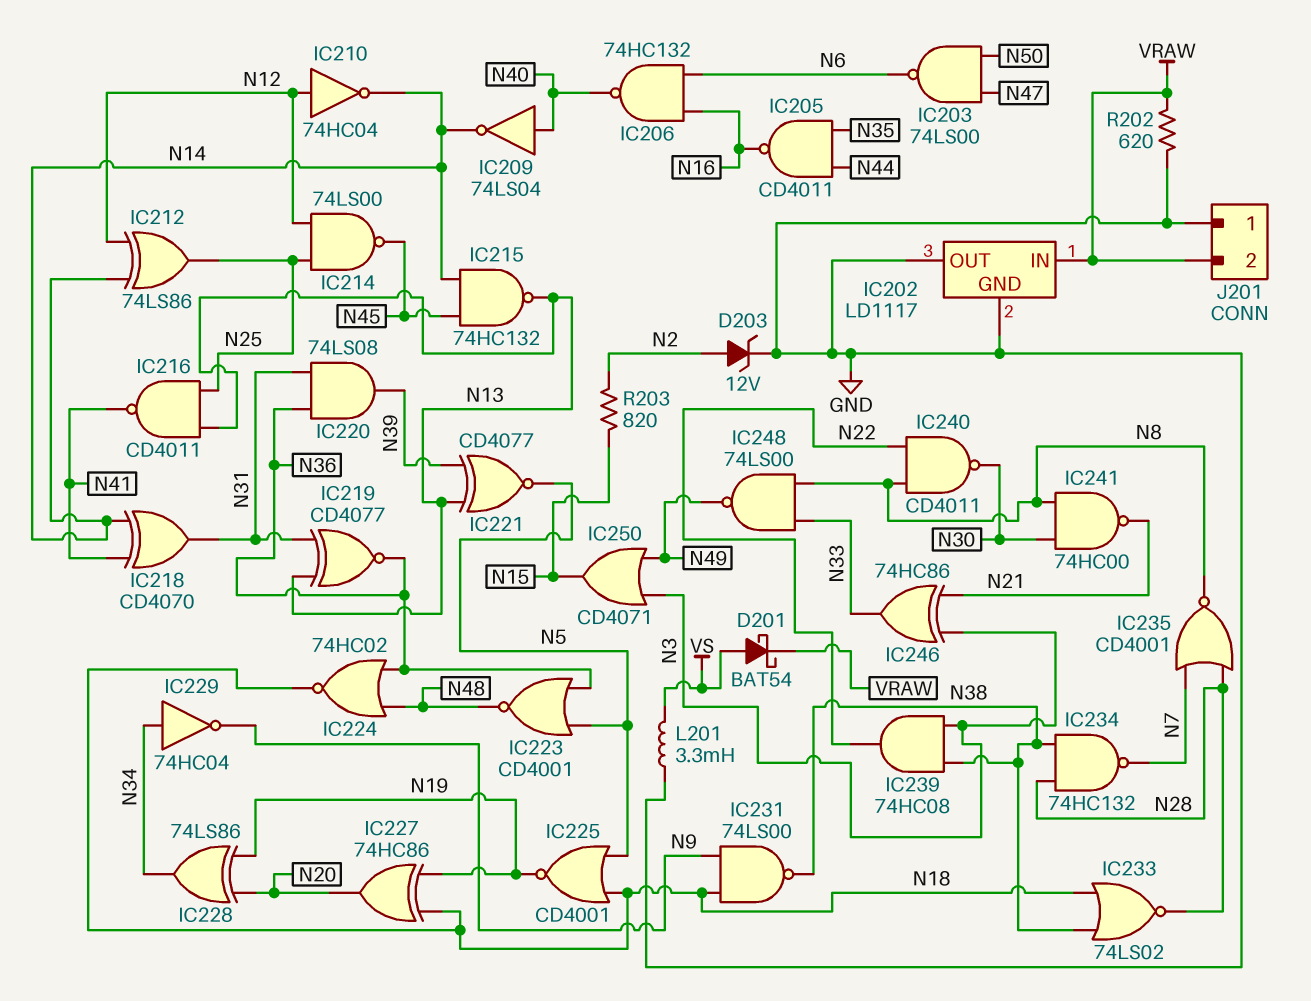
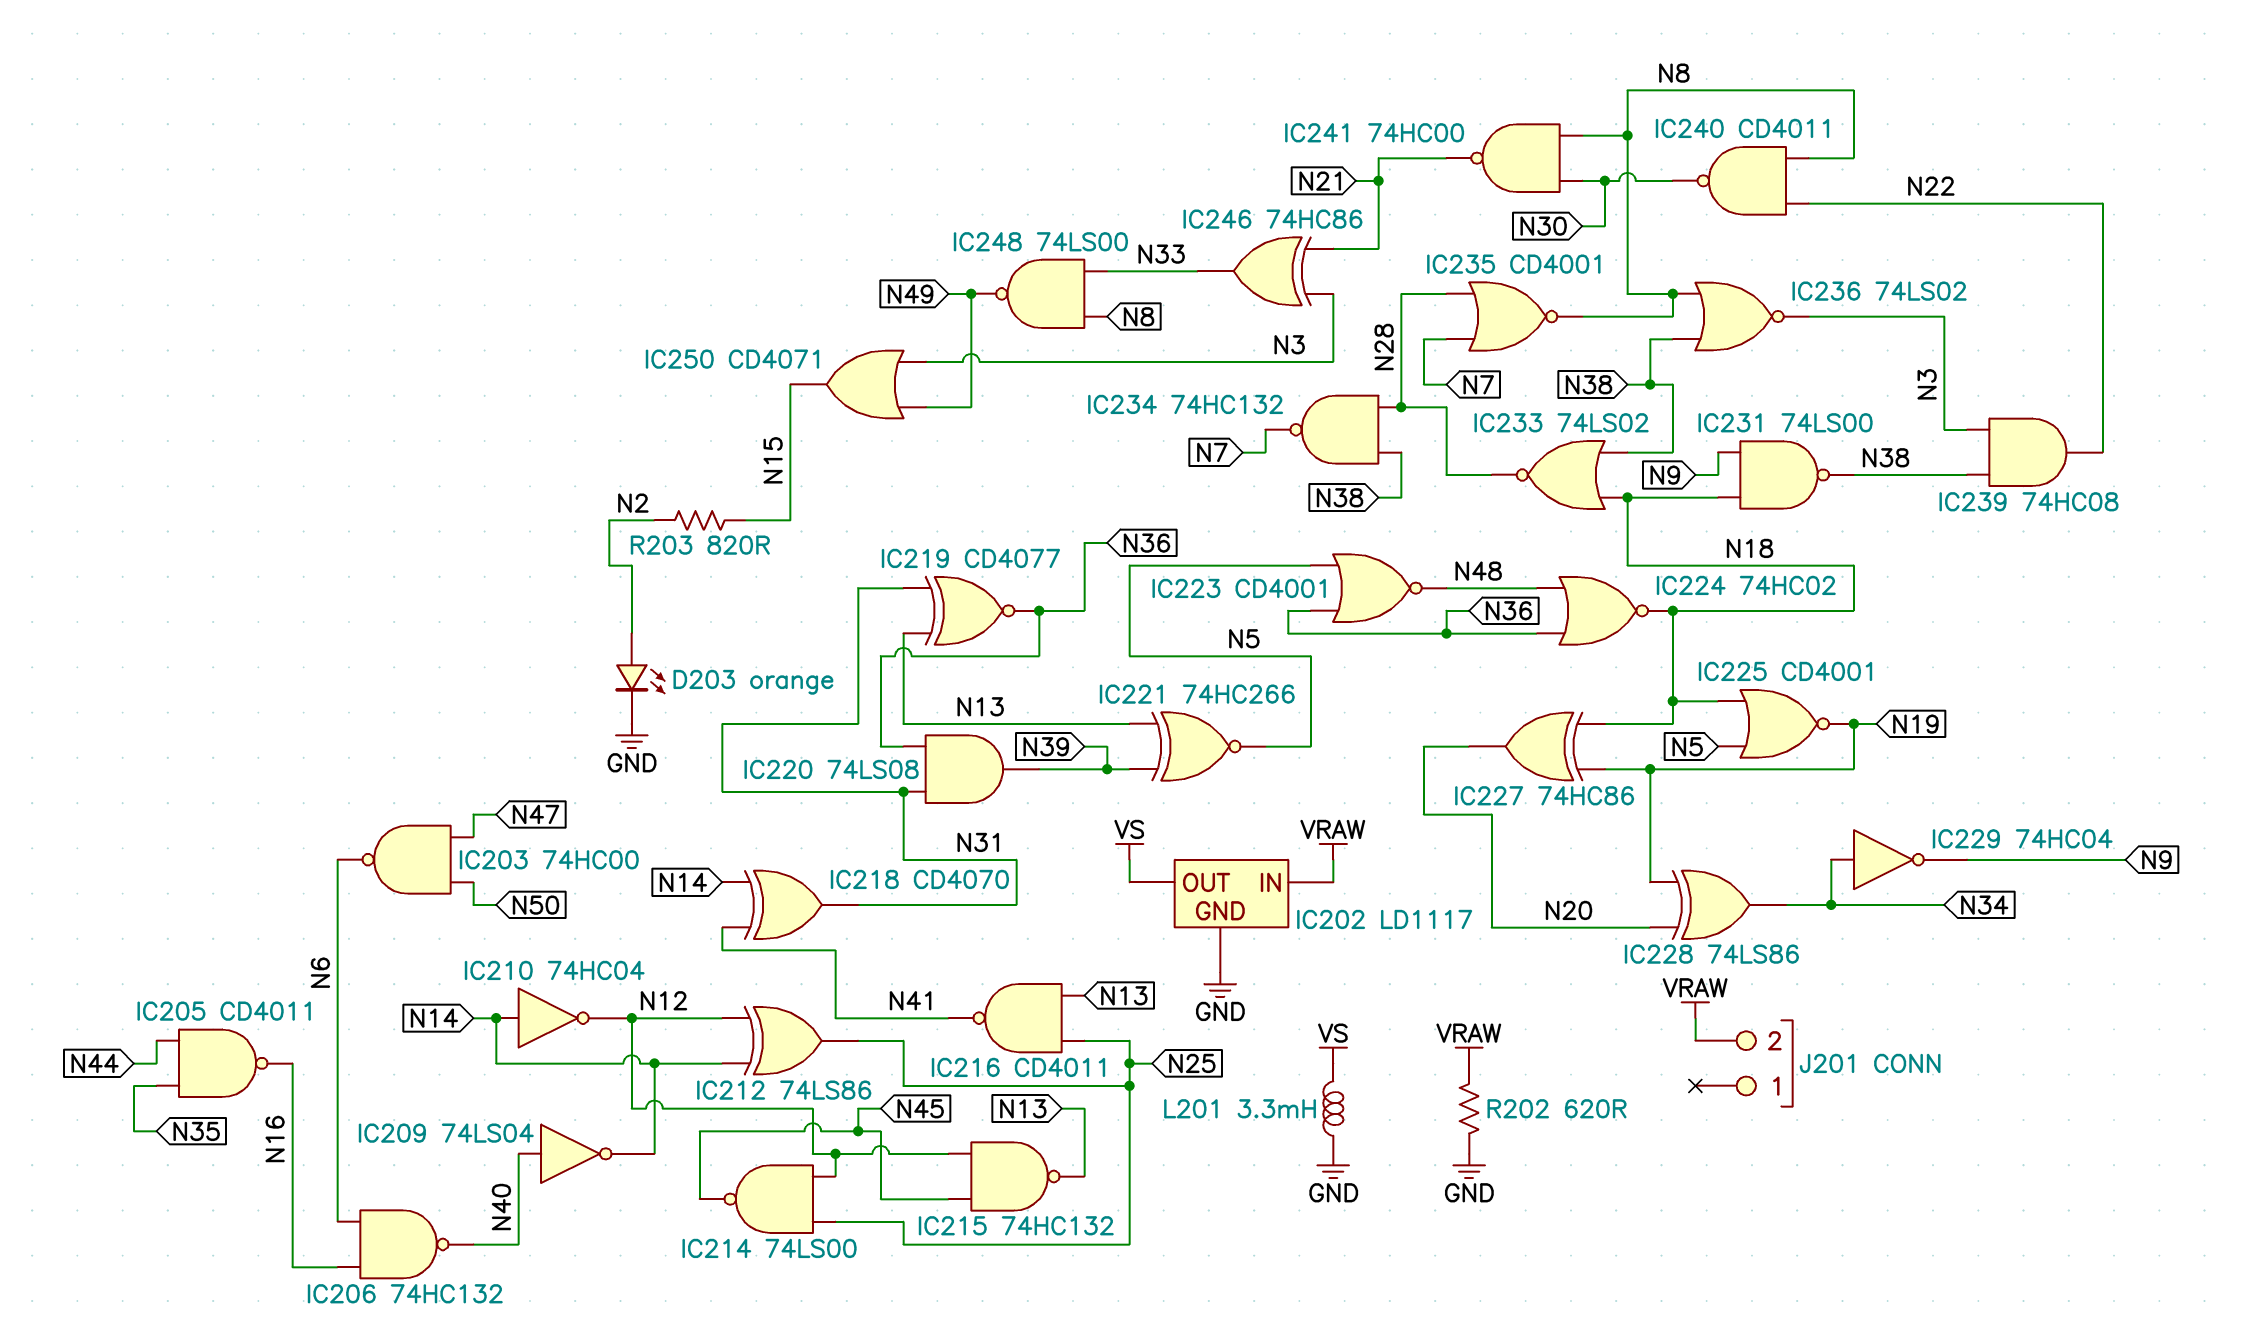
D201: schottky BAT54 (A VS, K VRAW) -> none
D203: zener 12V (A N2, K GND) -> LED orange (A N2, K GND)
IC202 pin OUT: GND -> VS
IC203: NAND 74LS00 (in N47, in N50, out N6) -> NAND 74HC00 (in N47, in N50, out N6)
IC210: NOT 74HC04 (in N12, out N14) -> NOT 74HC04 (in N14, out N12)
IC215: NAND 74HC132 (in N14, in N45, out N13) -> NAND 74HC132 (in N12, in N45, out N13)
IC221: XNOR CD4077 (in N13, in N39, out N5) -> XNOR 74HC266 (in N13, in N39, out N5)
IC236: none -> NOR 74LS02 (in N8, in N38, out N3)
J201 pin 1: GND -> none

